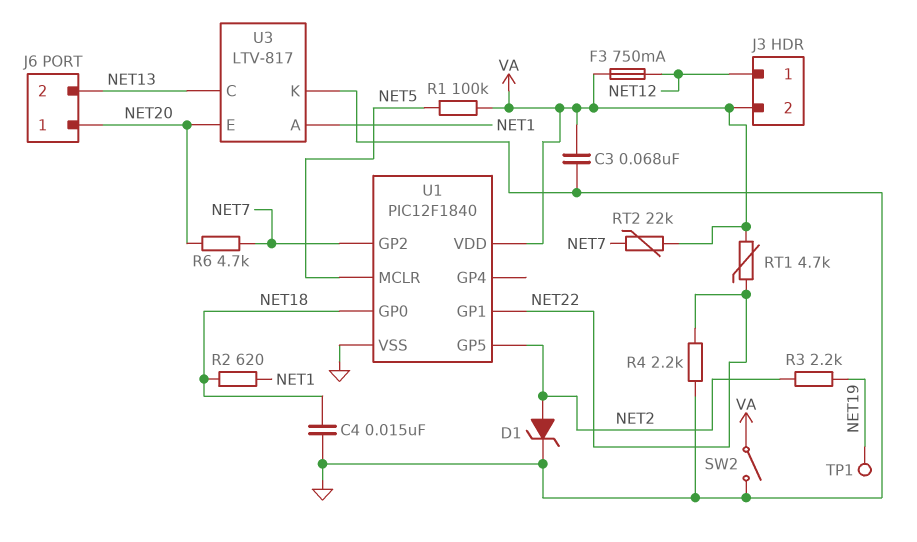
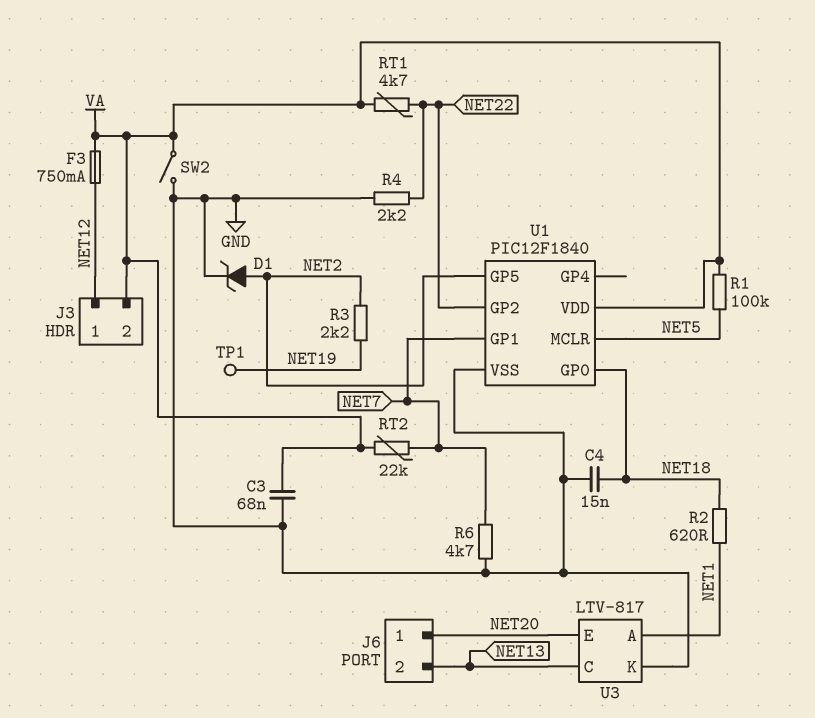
R6: 4.7k (NET7, NET20) -> 4.7k (GND, NET7)
U1 pin GP1: NET22 -> NET7
U1 pin GP2: NET7 -> NET22

